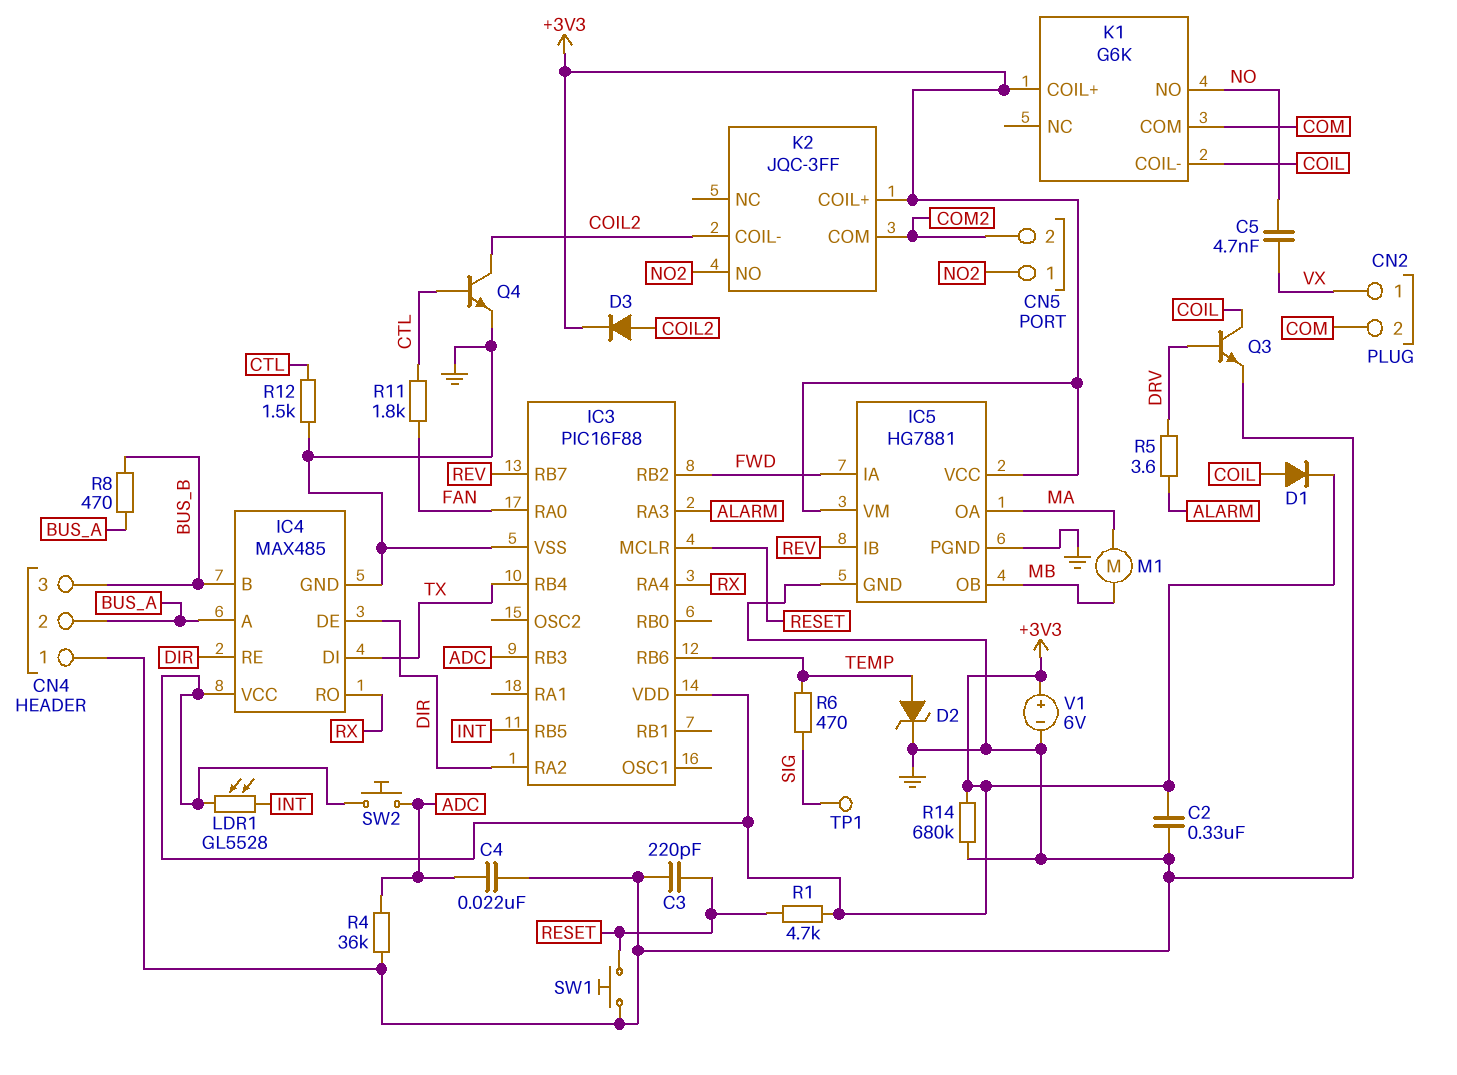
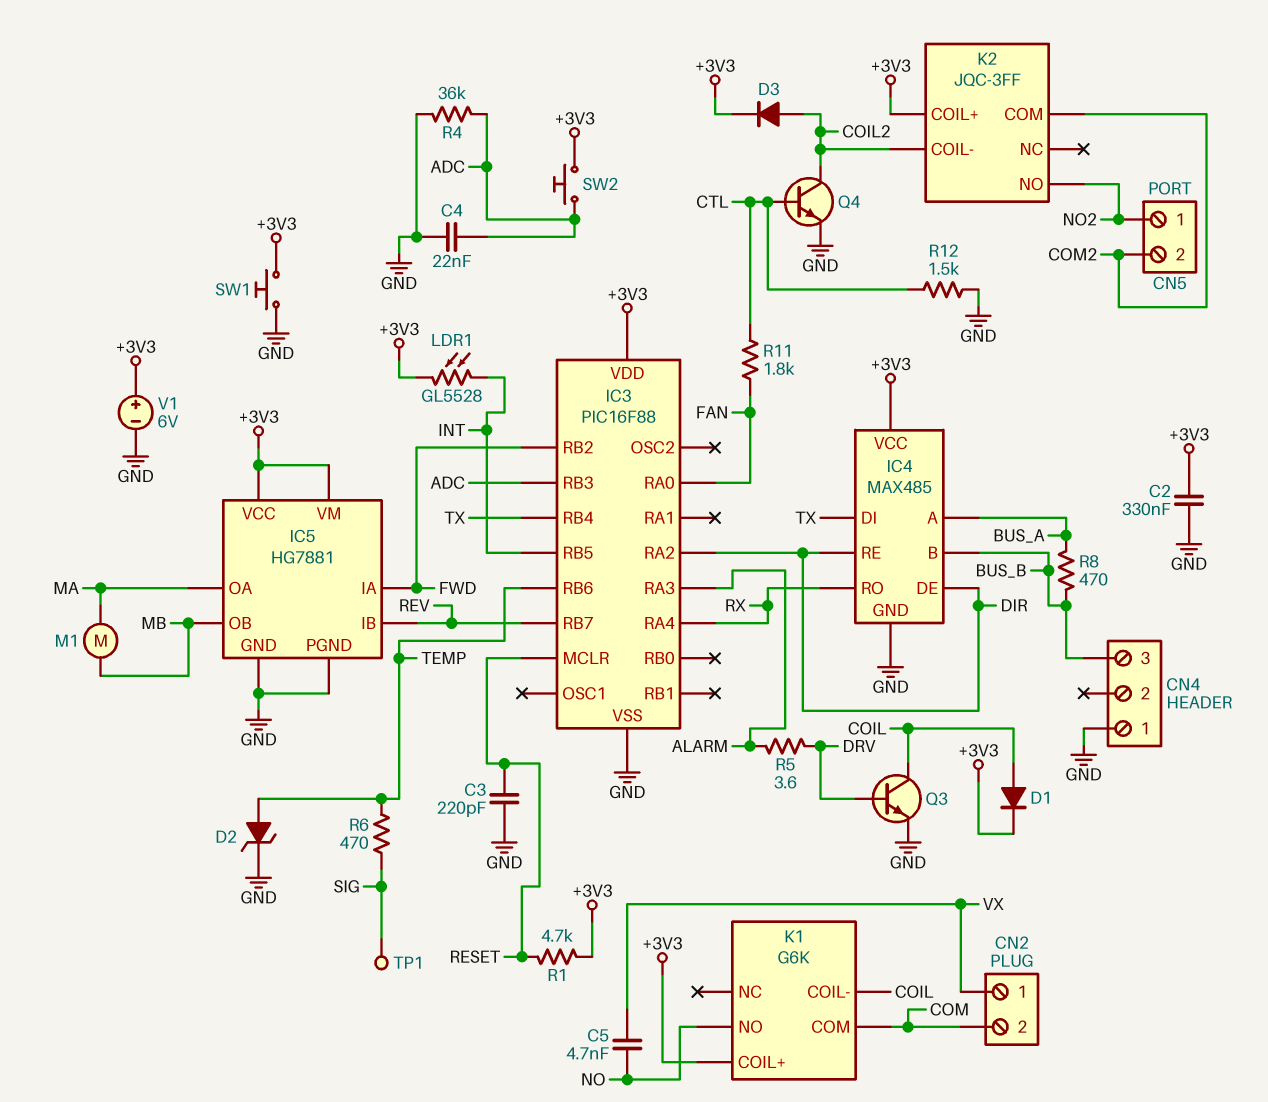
CN4 pin 2: BUS_A -> none
R14: 680k (+3V3, GND) -> none
SW1: button (GND, RESET) -> button (+3V3, GND)

